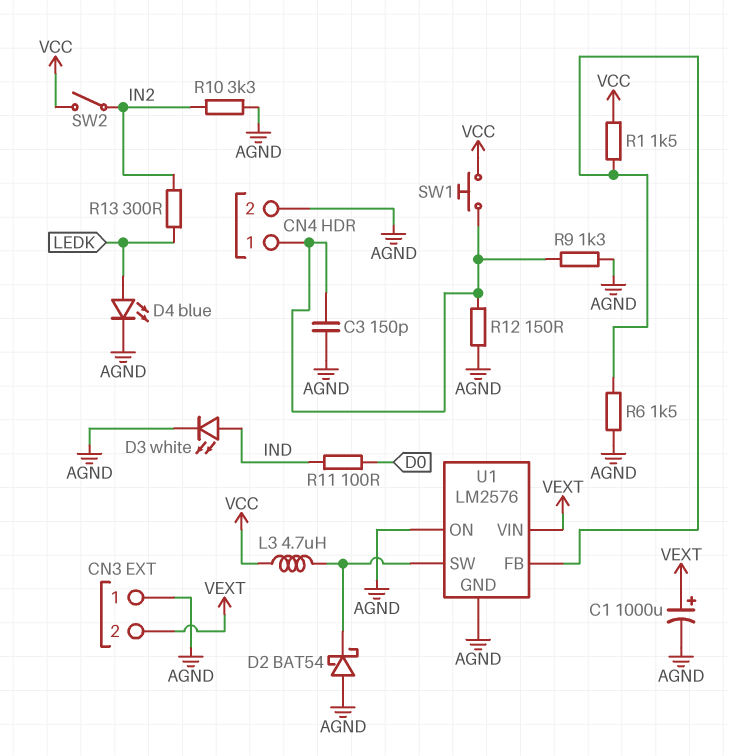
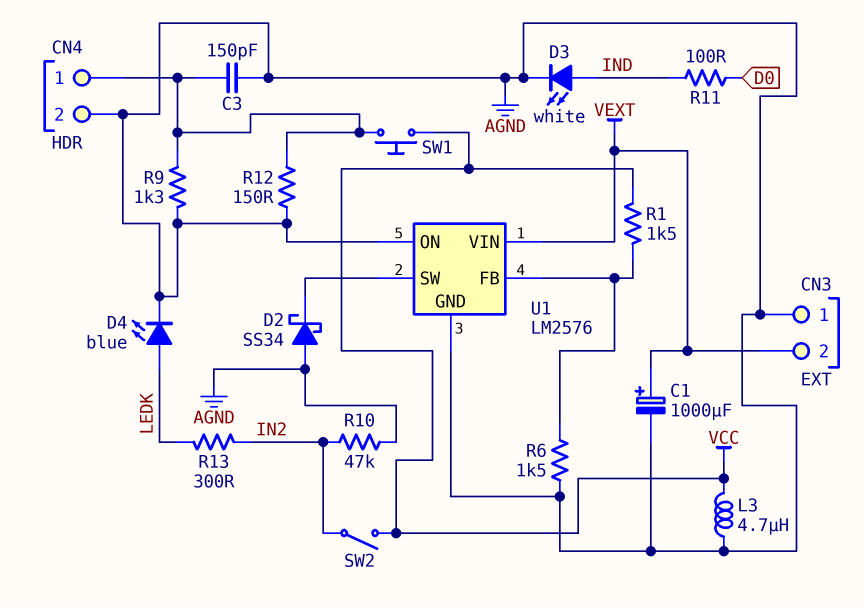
D2: schottky BAT54 (A AGND, K U1/SW) -> schottky SS34 (A AGND, K U1/SW)
L3: 4.7uH (U1/SW, VCC) -> 4.7uH (AGND, VCC)
R10: 3.3k (AGND, IN2) -> 47k (AGND, IN2)

